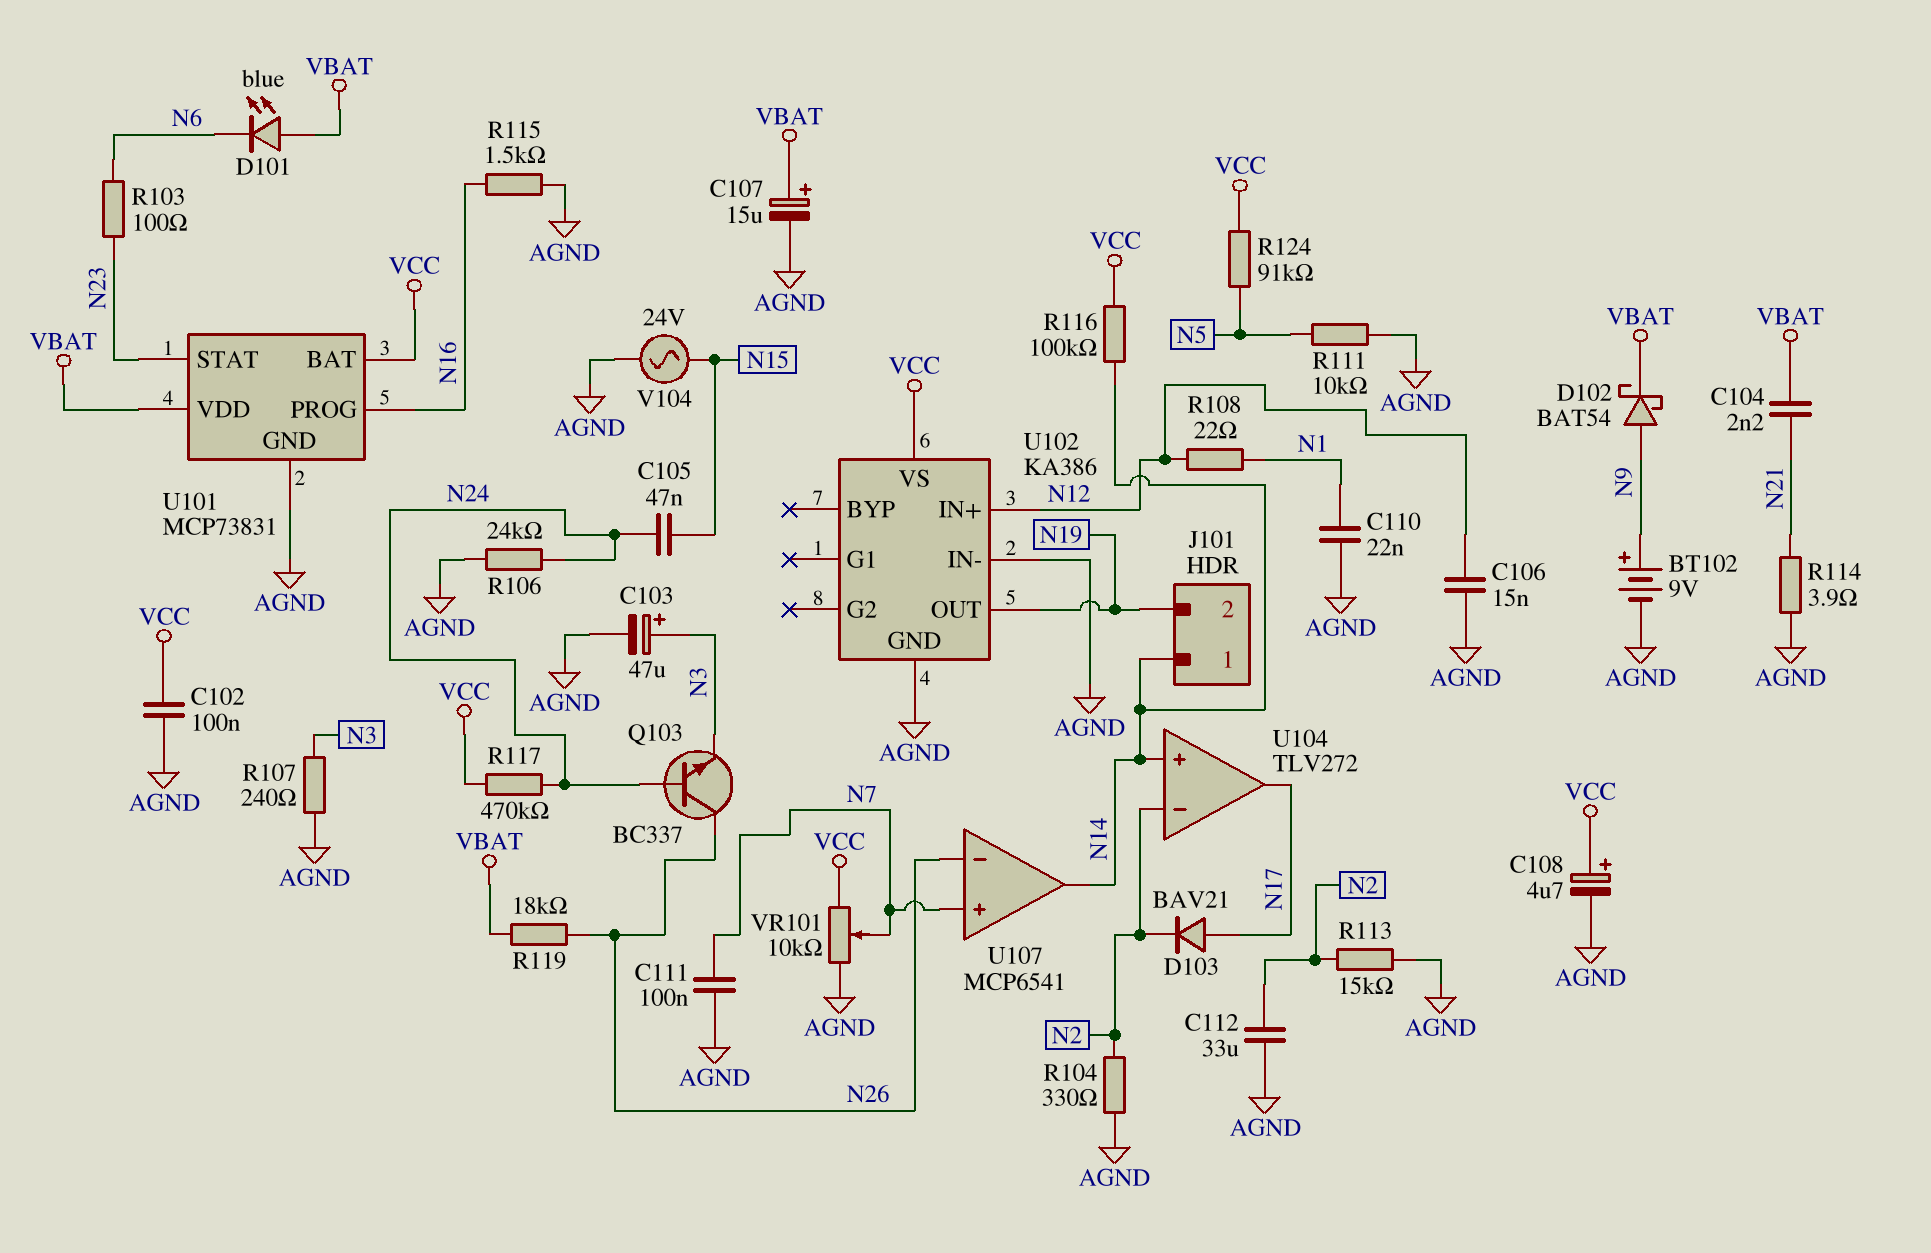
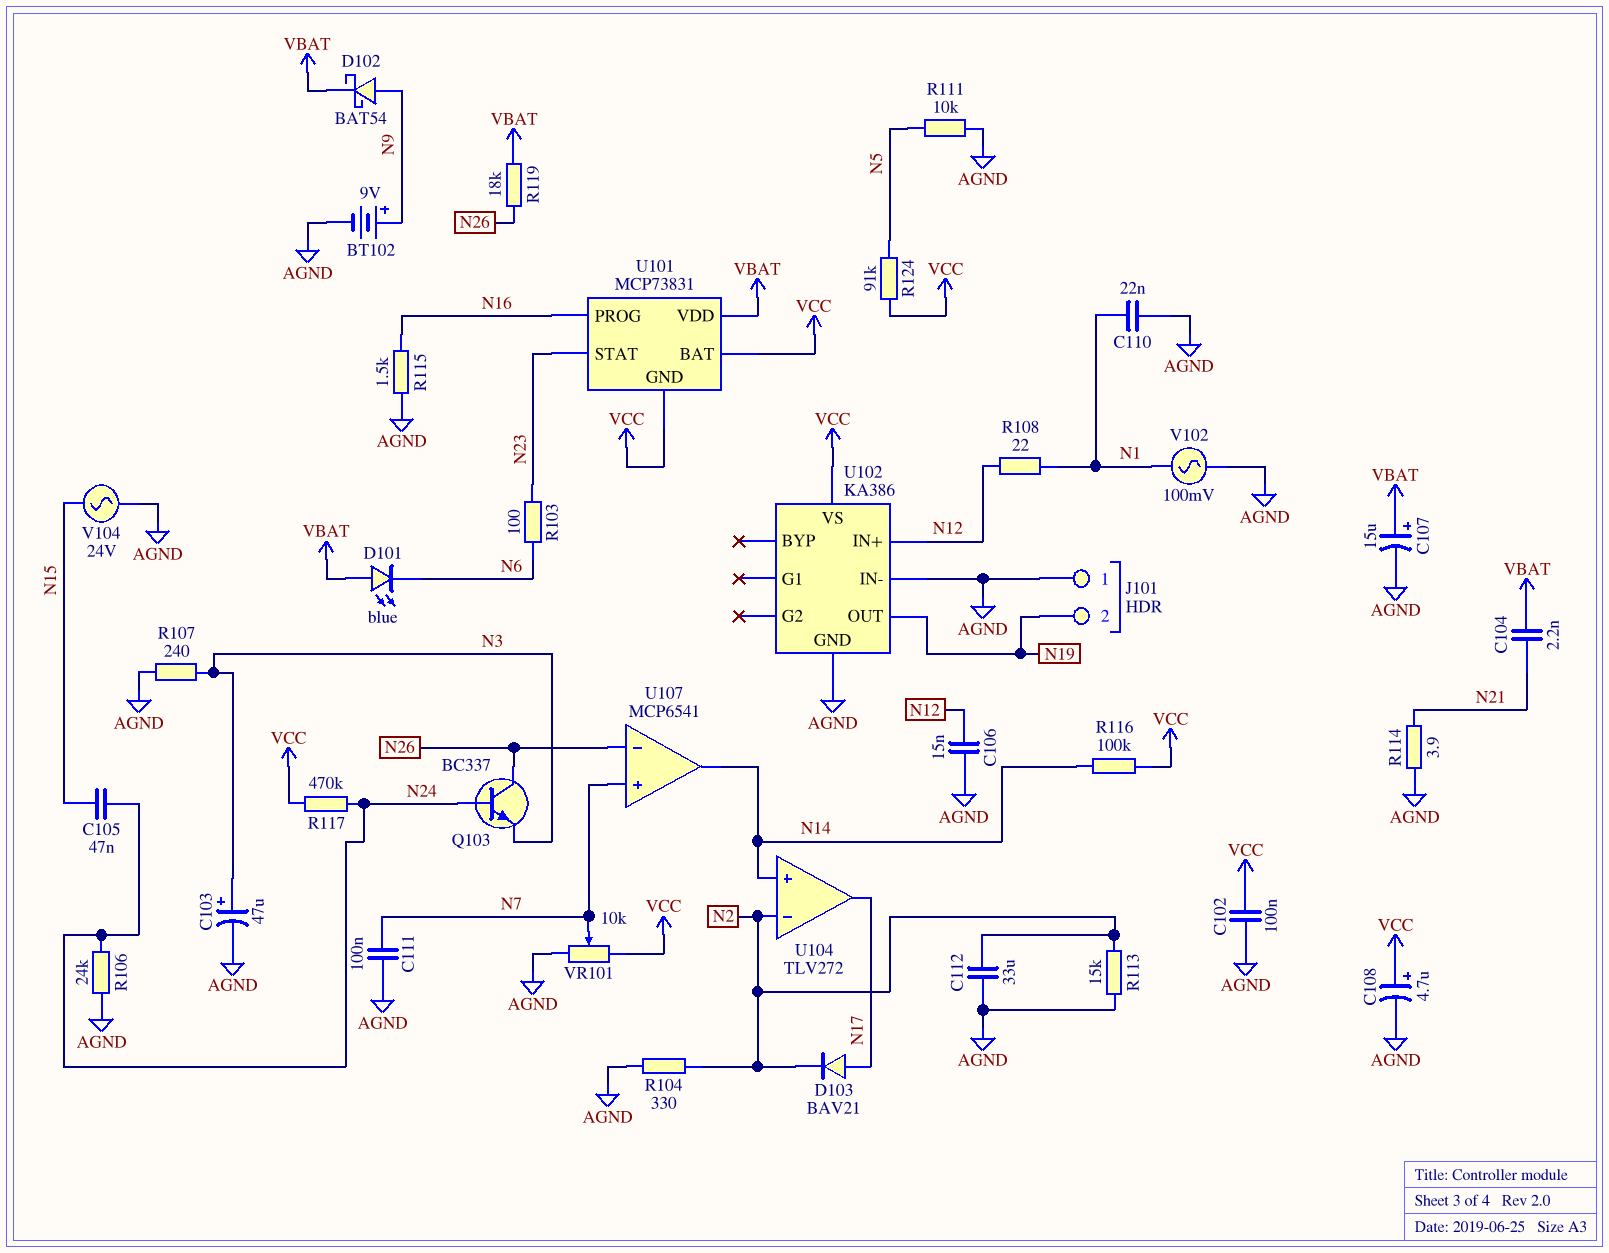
J101 pin 1: N14 -> AGND
U101 pin GND: AGND -> VCC
V102: none -> AC 100mV (AGND, N1)

